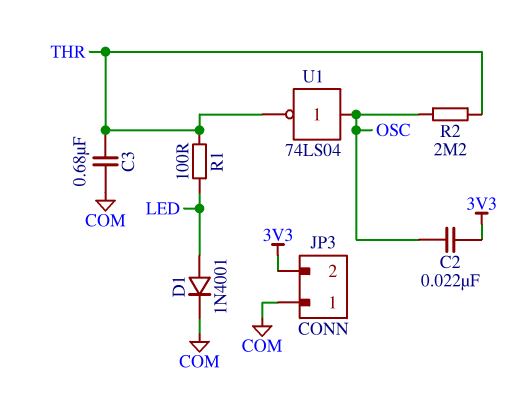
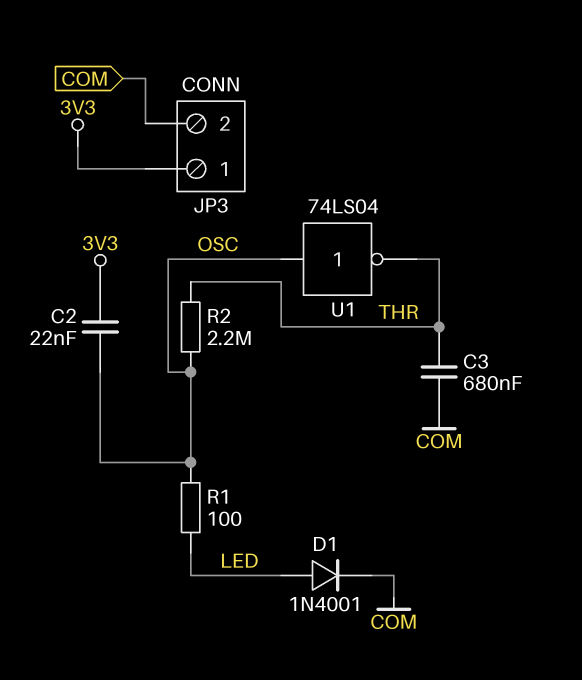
JP3 pin 1: COM -> 3V3
JP3 pin 2: 3V3 -> COM
R1: 100 (LED, THR) -> 100 (LED, OSC)

